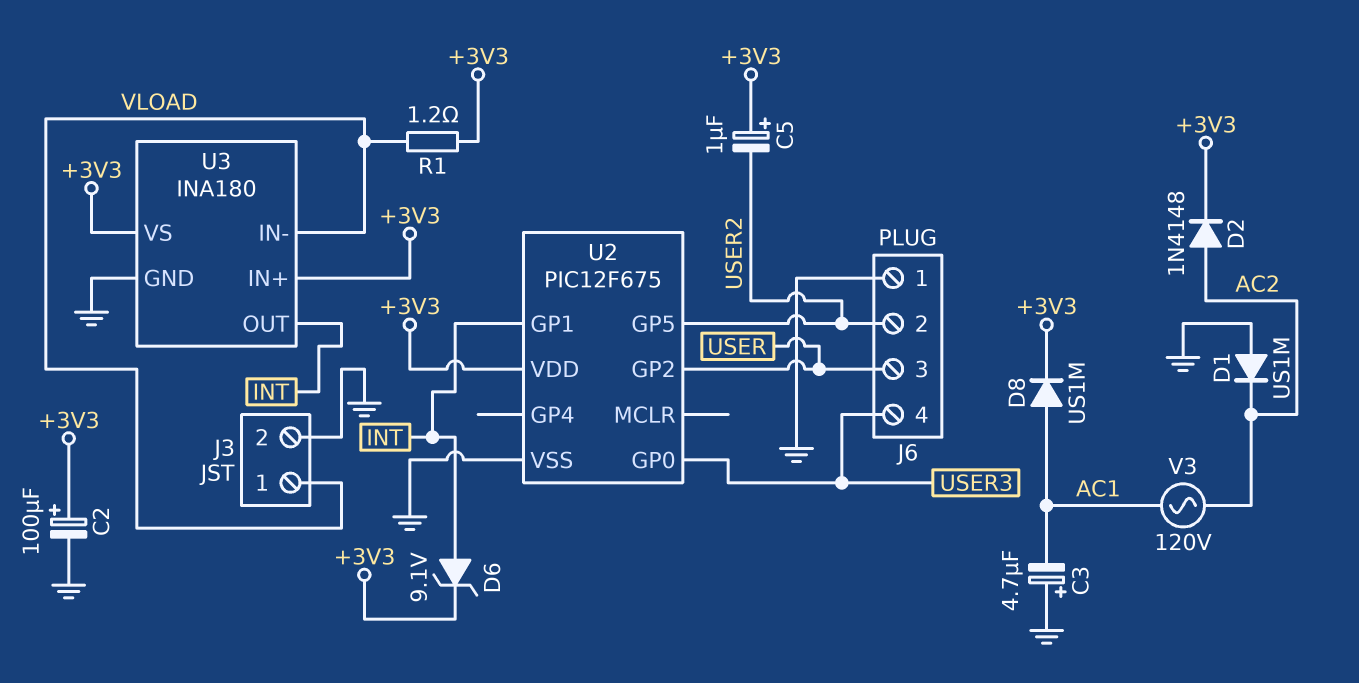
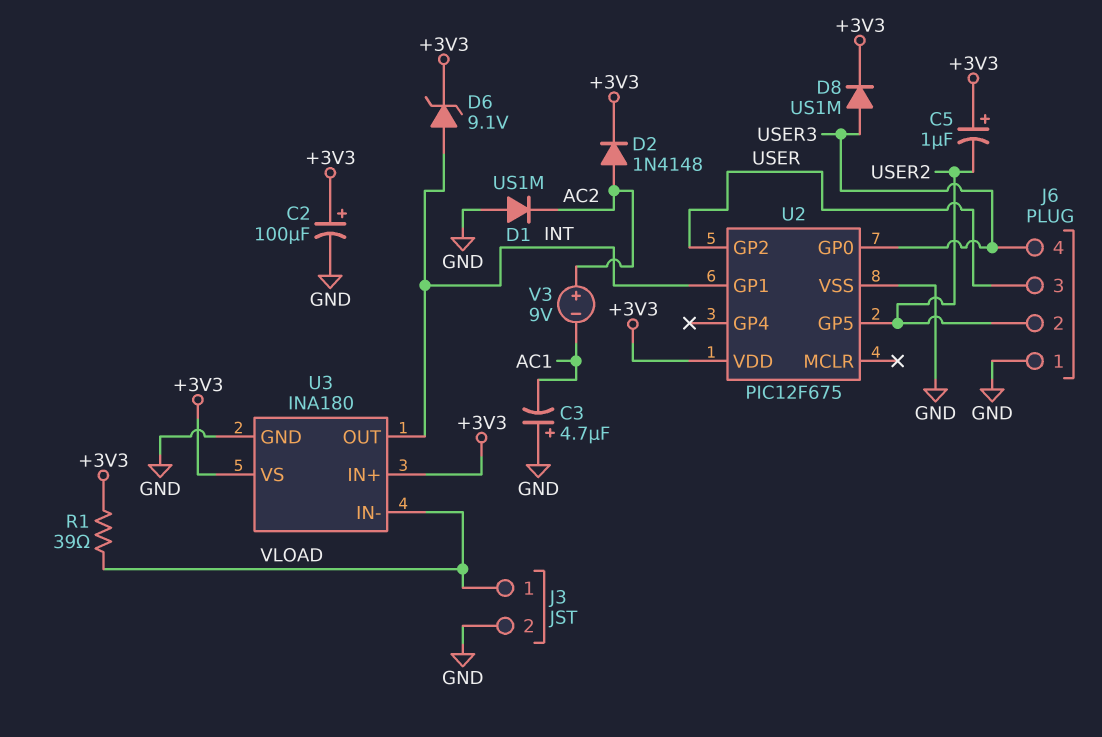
D8: diode US1M (A AC1, K +3V3) -> diode US1M (A USER3, K +3V3)
R1: 1.2 (+3V3, VLOAD) -> 39 (+3V3, VLOAD)
V3: AC 120V (AC1, AC2) -> 9V (plus AC2, minus AC1)

